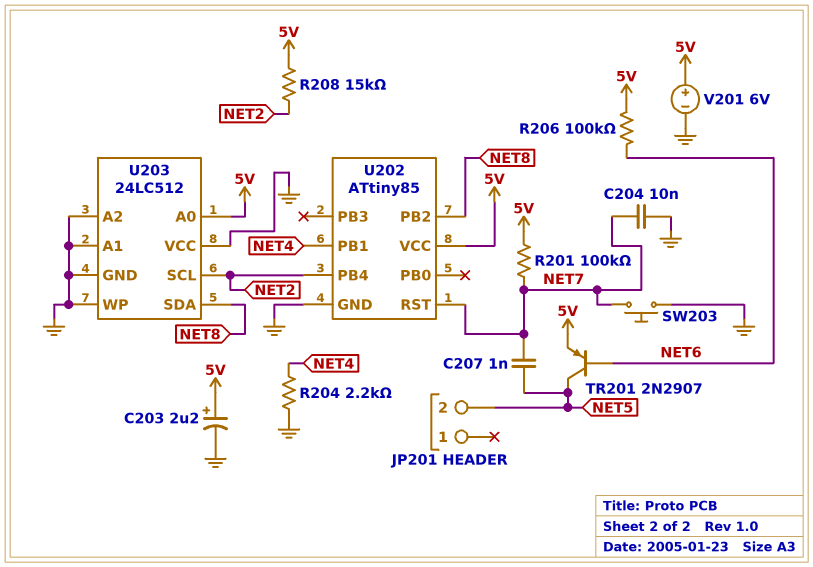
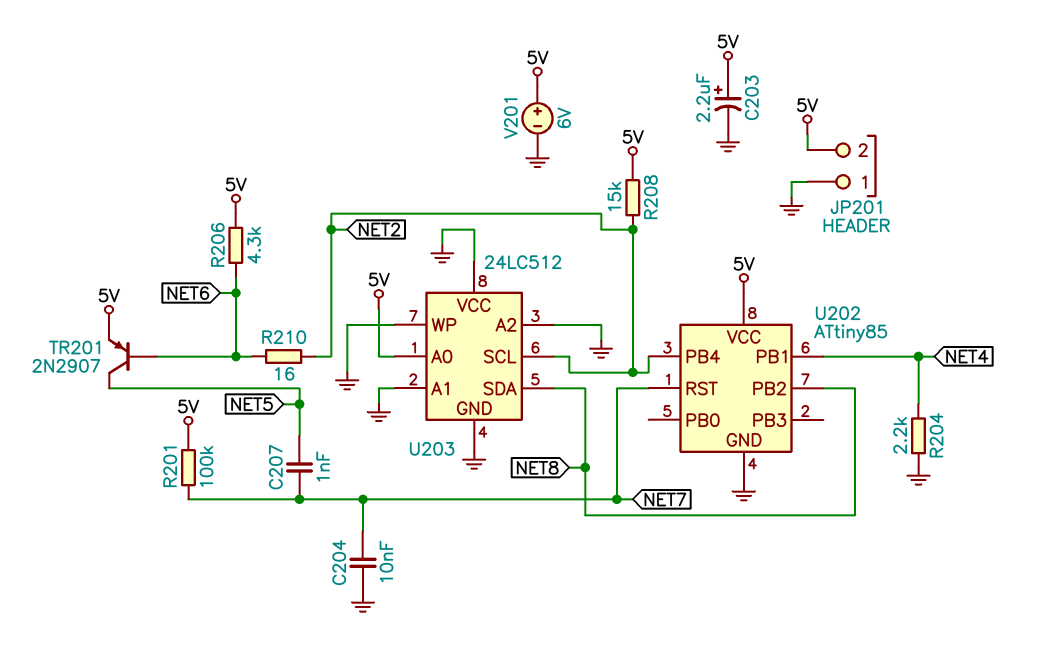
JP201 pin 1: none -> GND
JP201 pin 2: NET5 -> 5V
R206: 100k (5V, NET6) -> 4.3k (5V, NET6)
R210: none -> 16 (NET2, NET6)
SW203: button (GND, NET7) -> none

